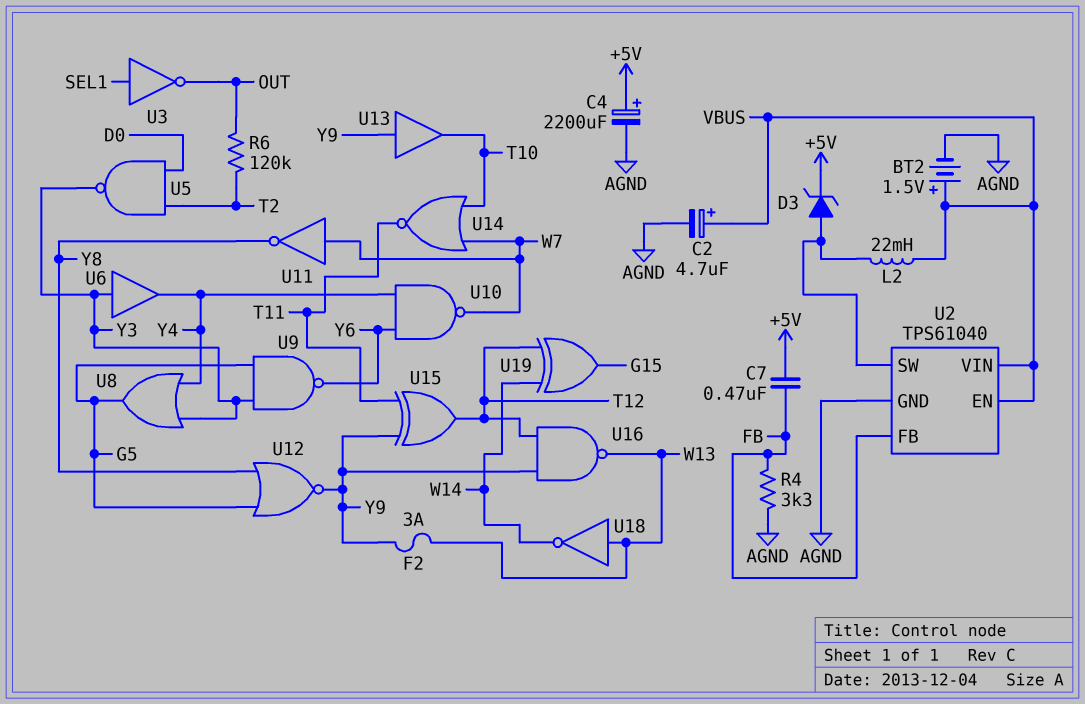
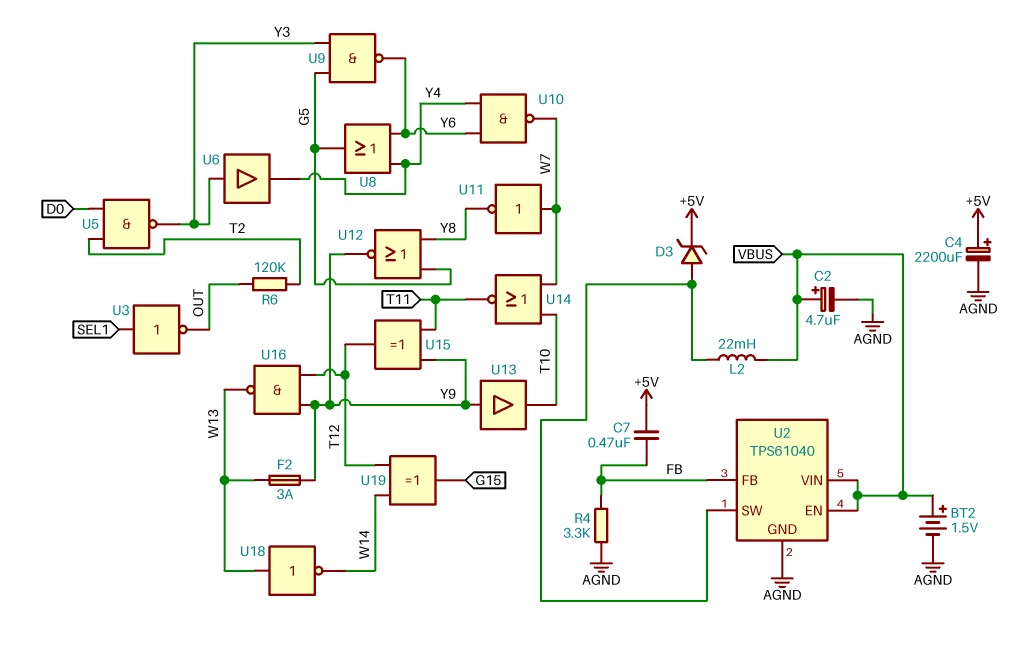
U8: OR (in Y3, in Y4, out G5) -> OR (in Y4, in Y6, out G5)

